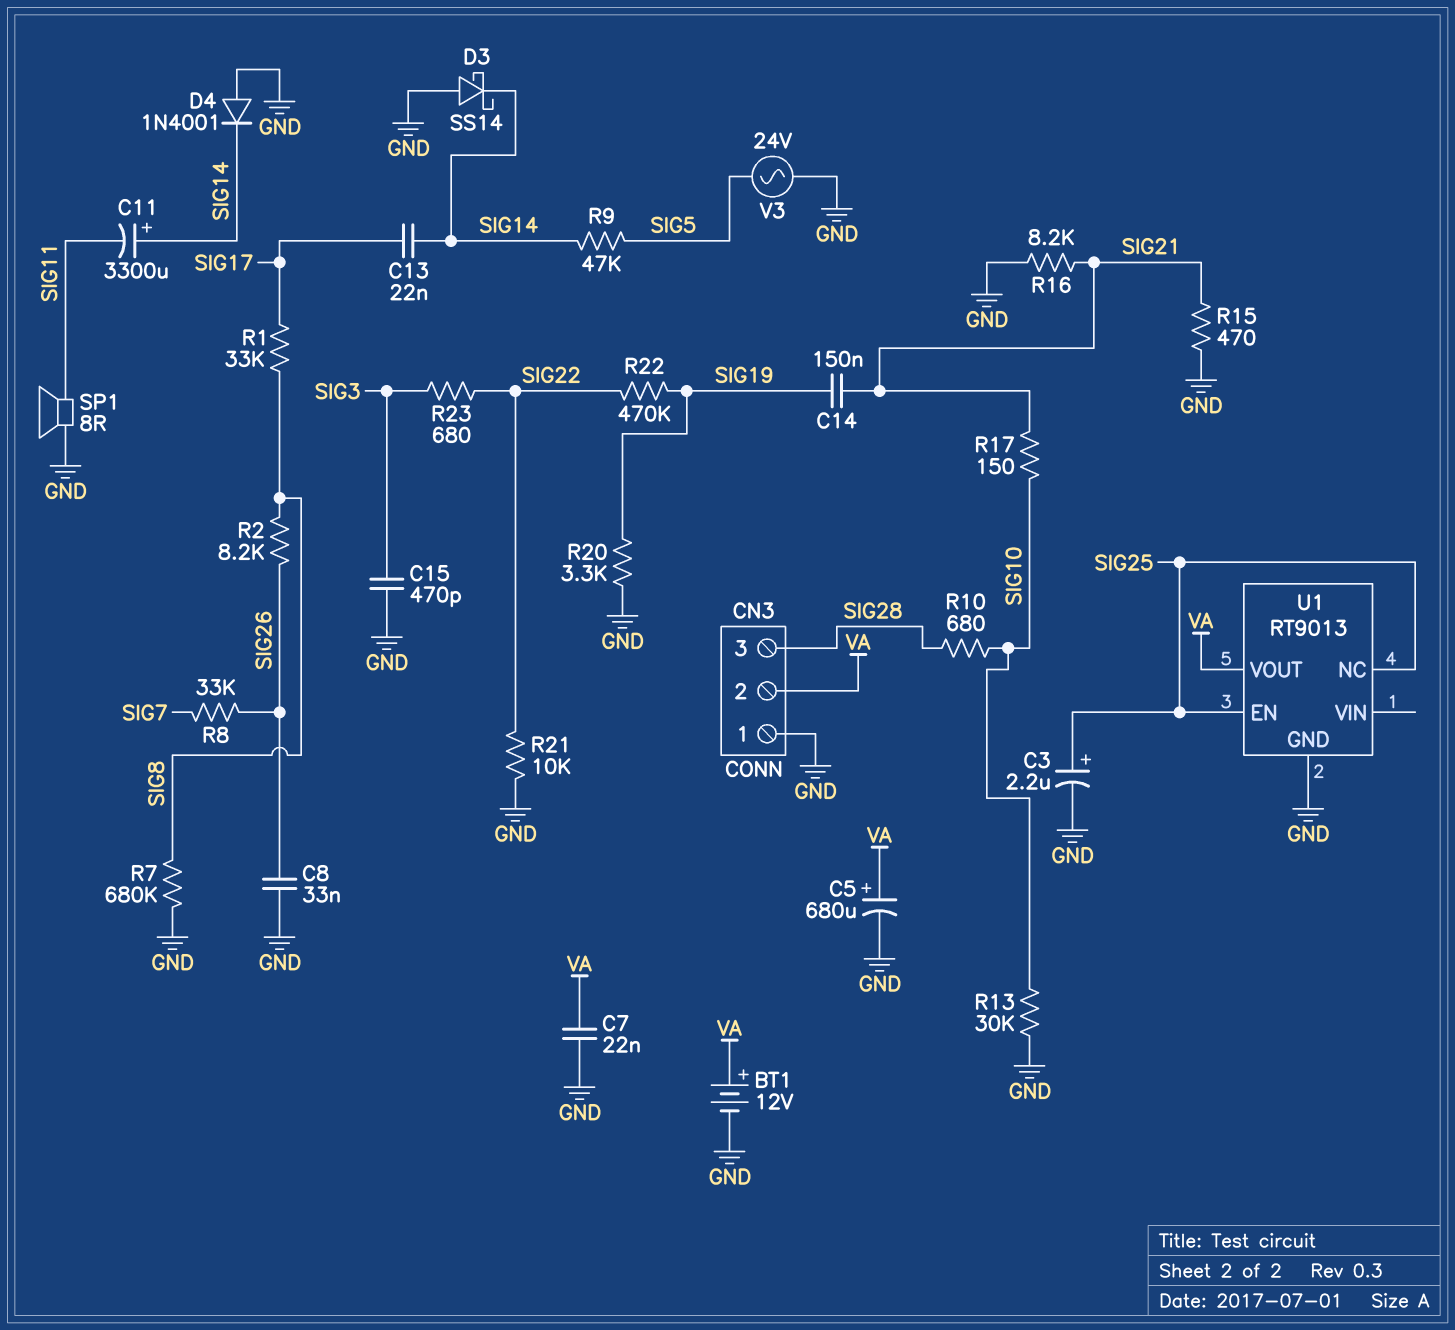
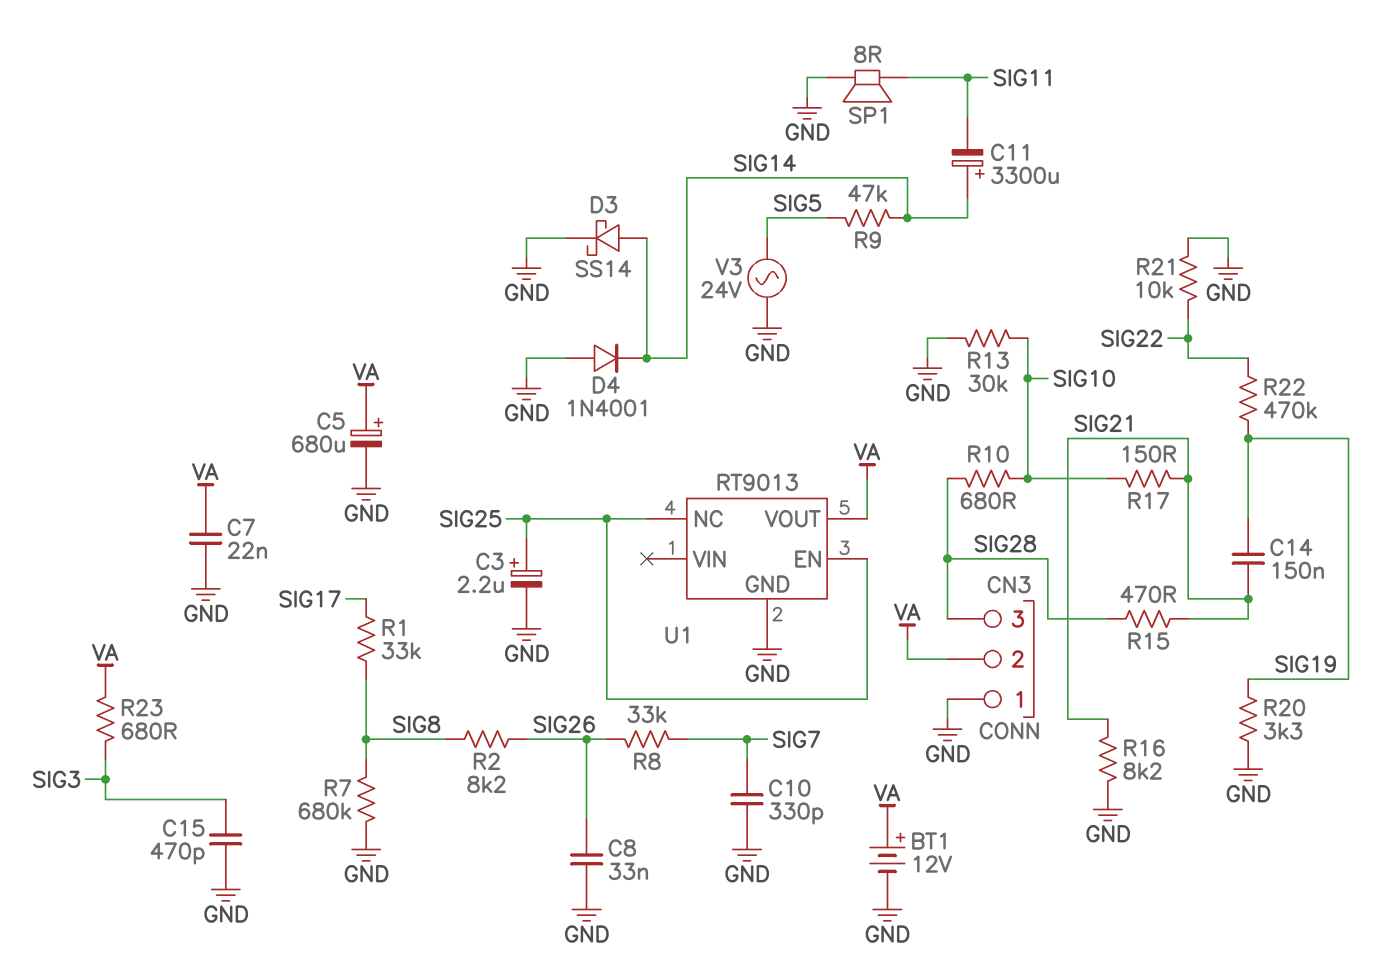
C10: none -> 330pF (GND, SIG7)
C13: 22nF (SIG14, SIG17) -> none
D3: schottky SS14 (A GND, K SIG14) -> schottky SS14 (A SIG14, K GND)
R15: 470 (GND, SIG21) -> 470 (SIG21, SIG28)
R23: 680 (SIG3, SIG22) -> 680 (SIG3, VA)

